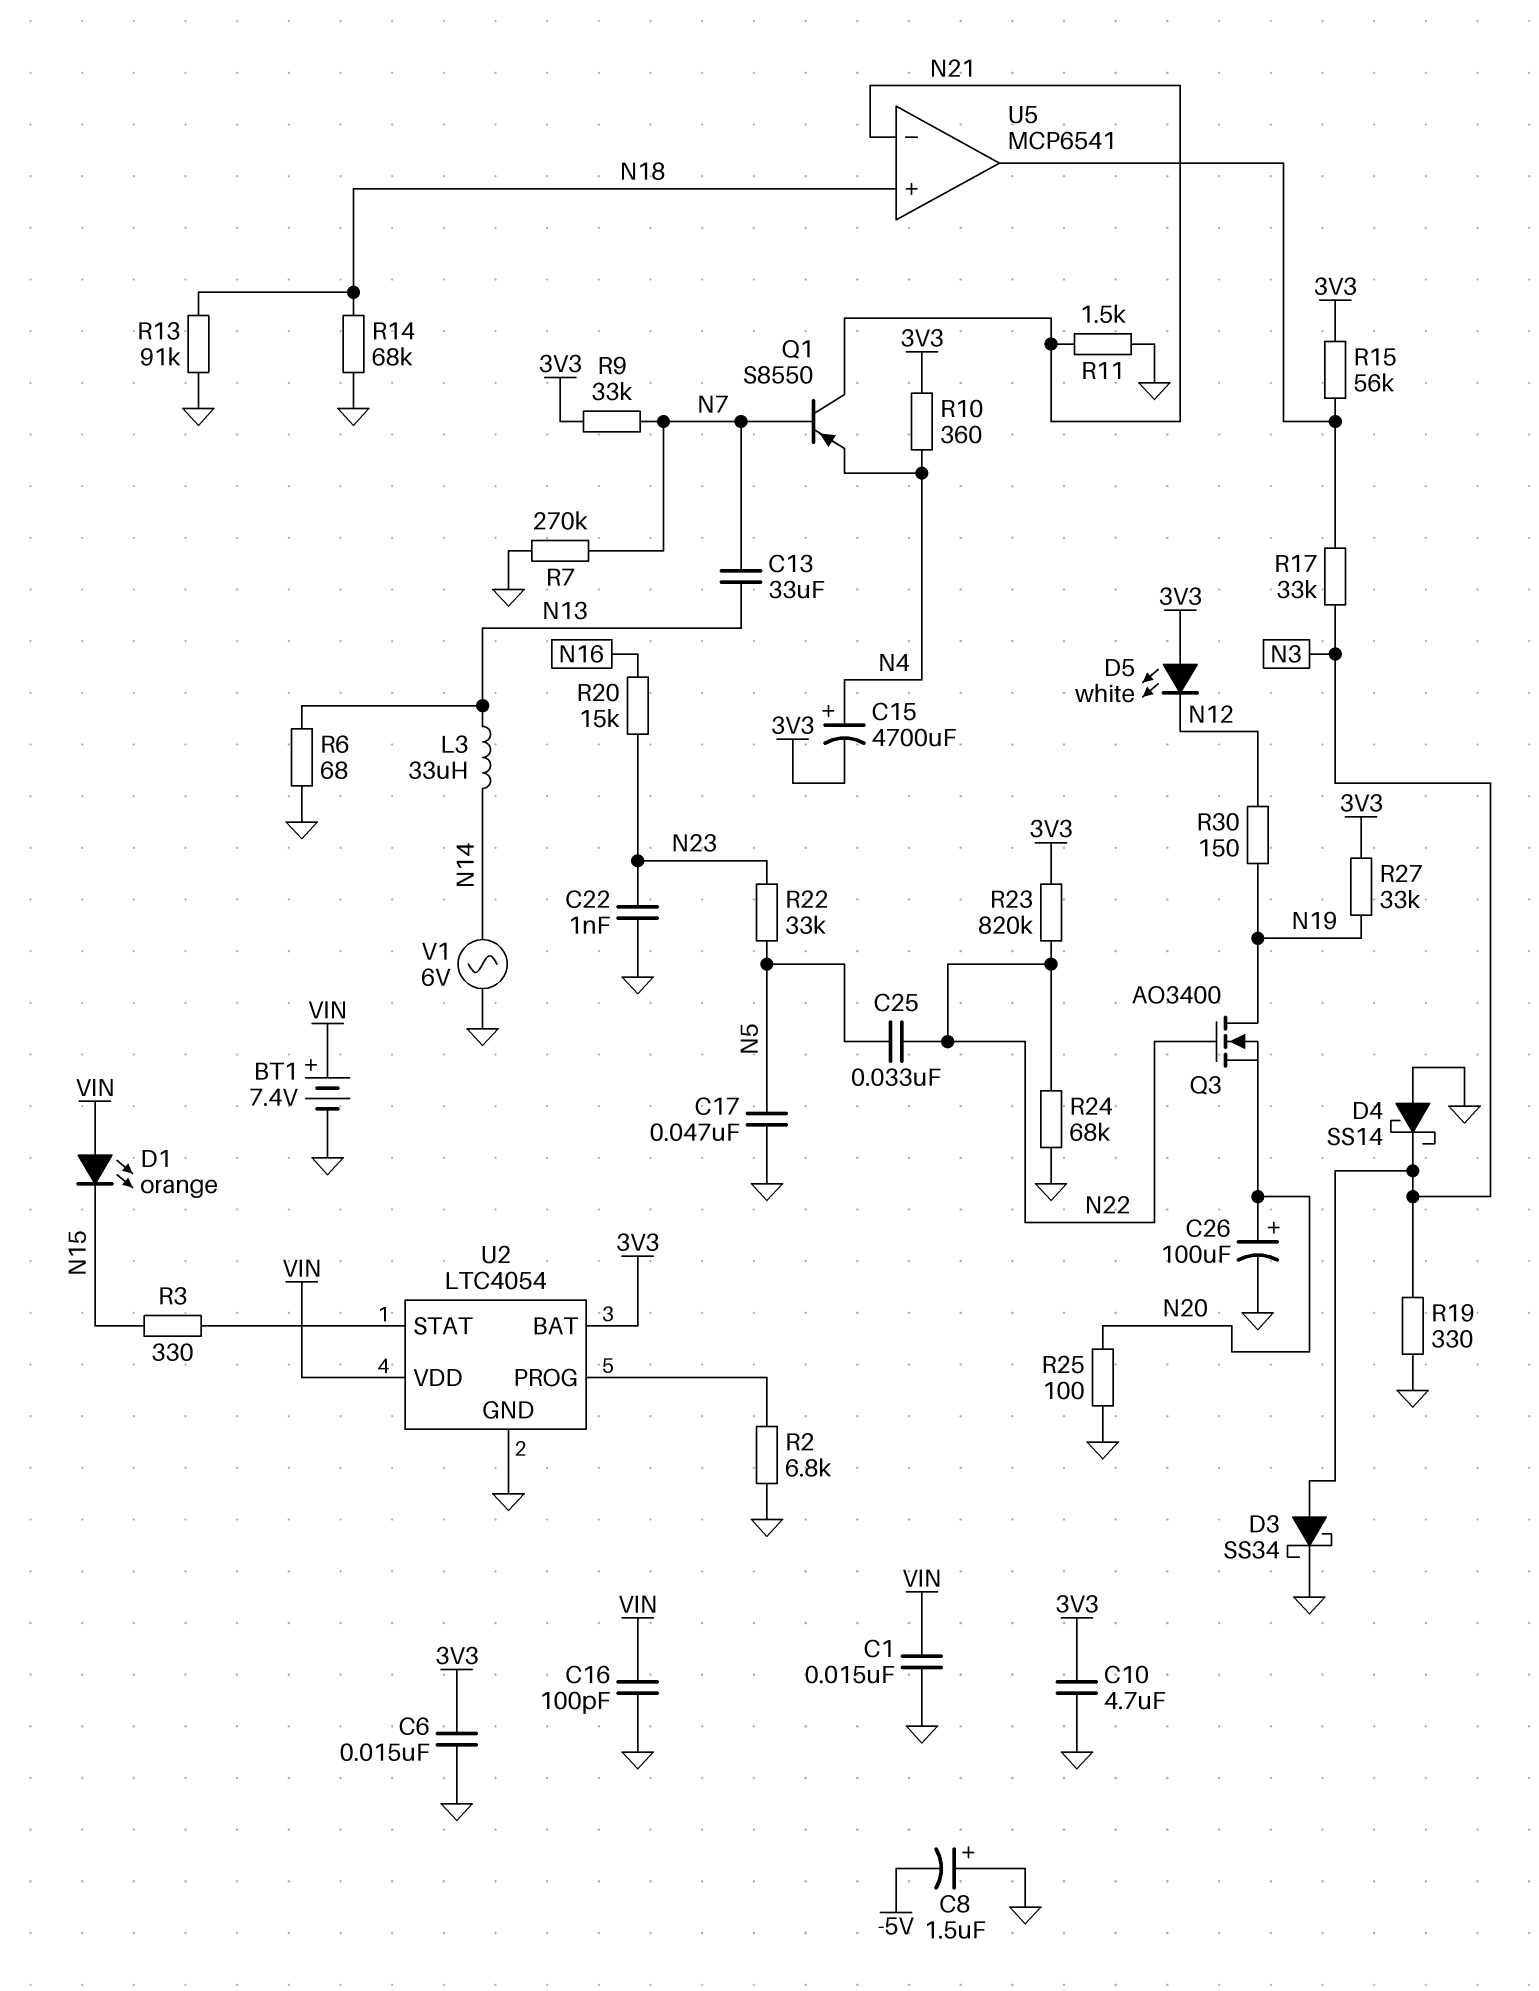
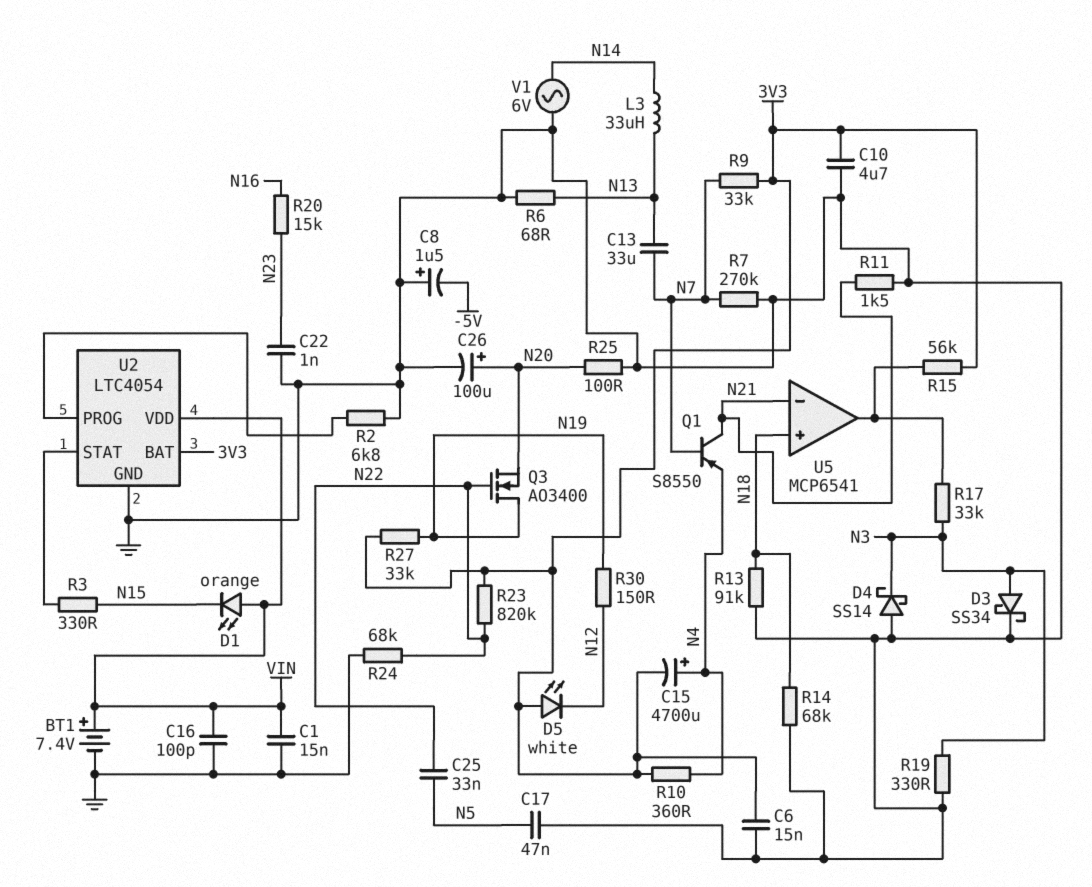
R22: 33k (N5, N23) -> none

